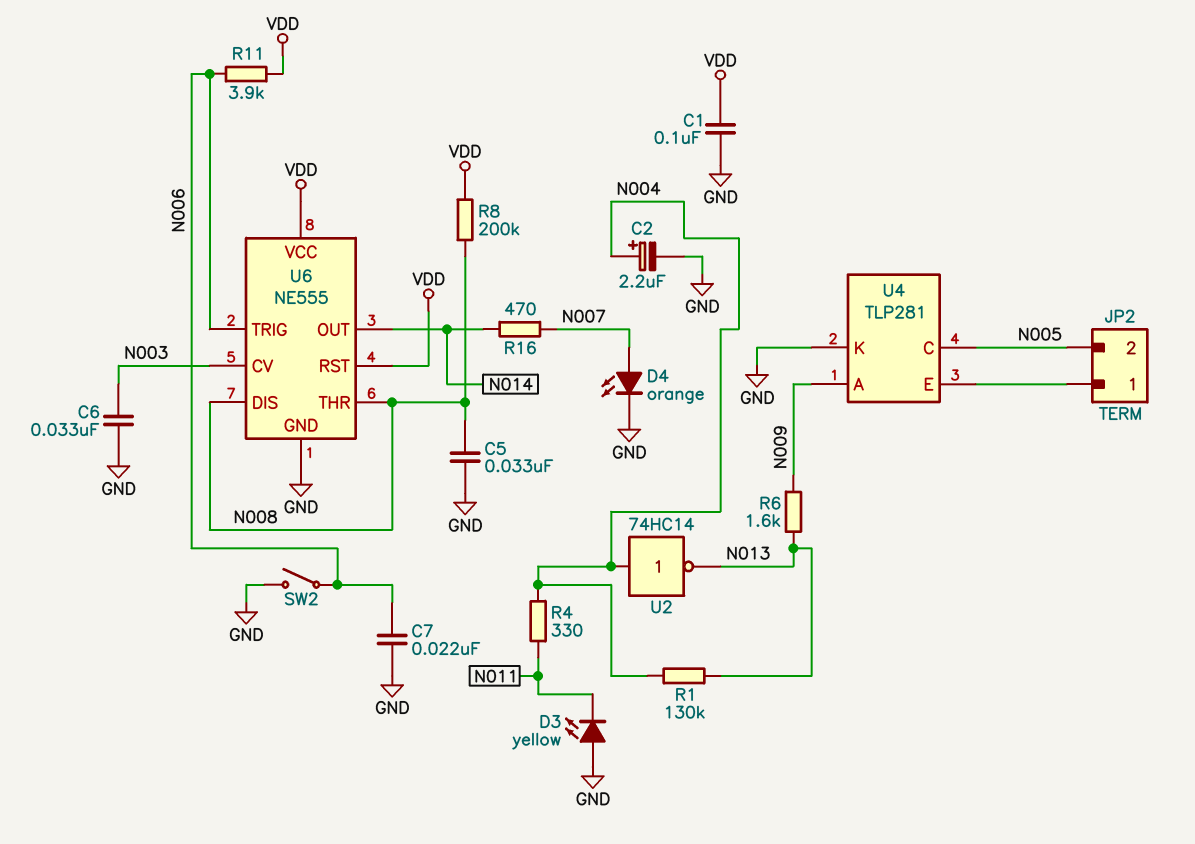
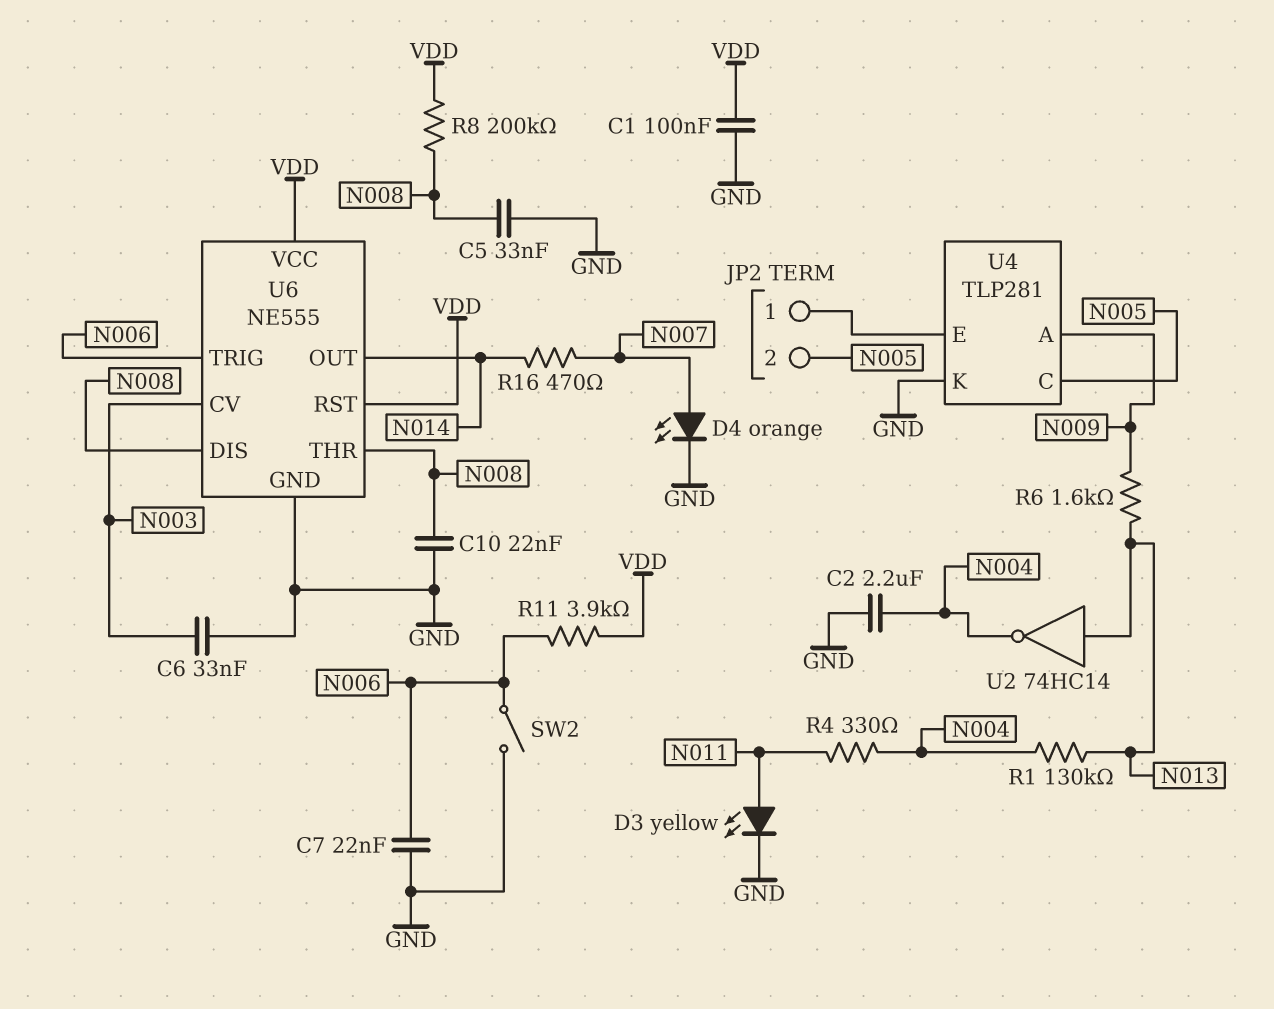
C2: 2.2uF (plus N004, minus GND) -> 2.2uF (GND, N004)
C10: none -> 22nF (GND, N008)
D3: LED yellow (A GND, K N011) -> LED yellow (A N011, K GND)
U2: NOT 74HC14 (in N004, out N013) -> NOT 74HC14 (in N013, out N004)

